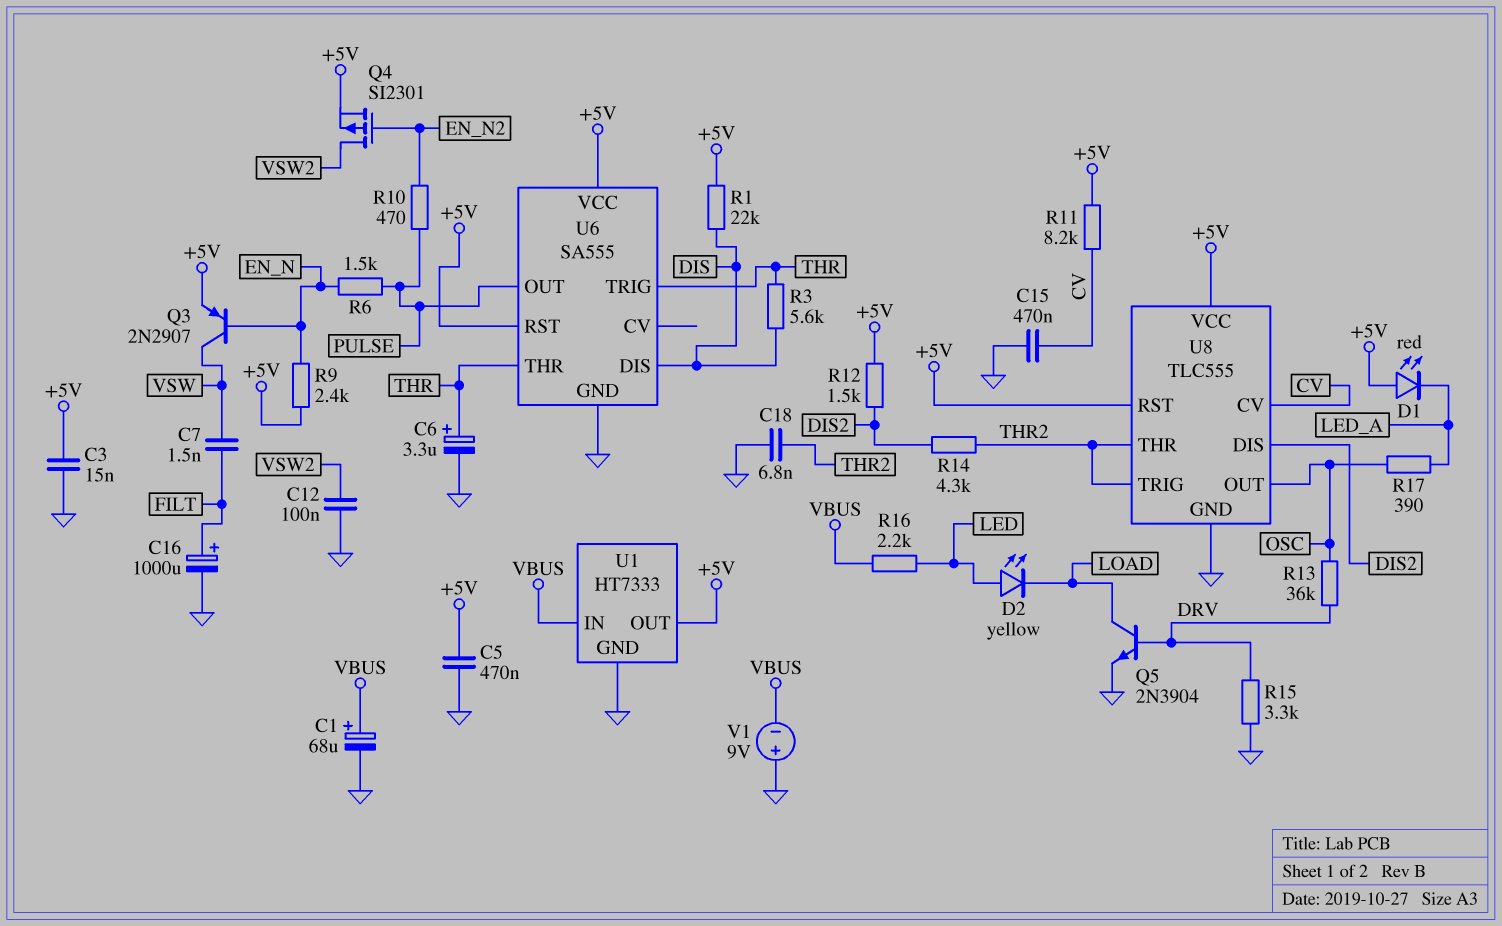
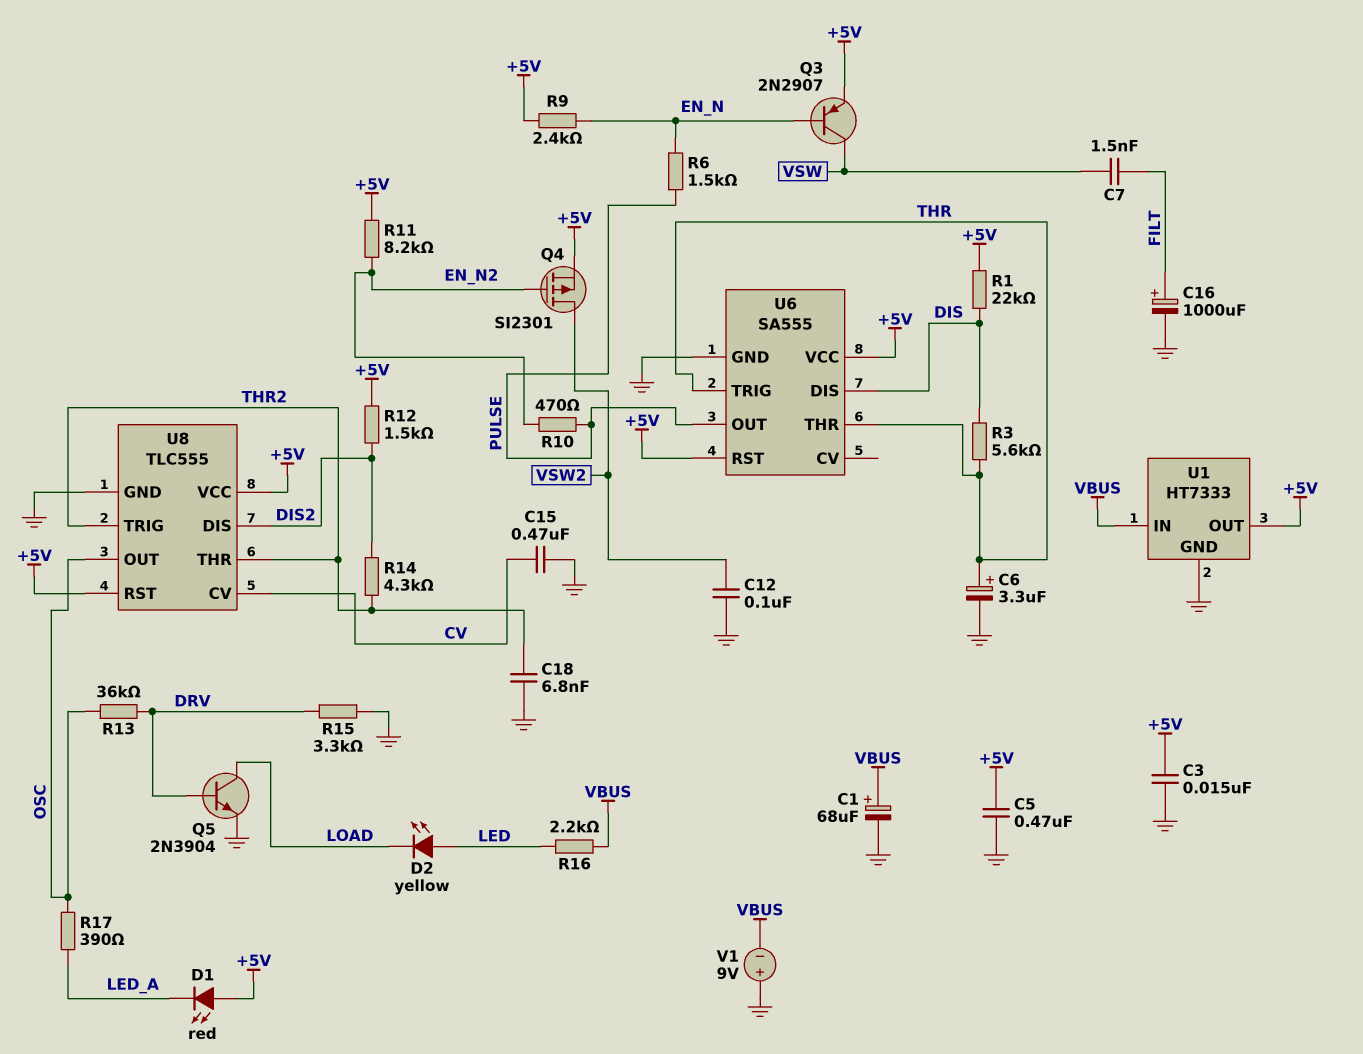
R11: 8.2k (+5V, CV) -> 8.2k (+5V, EN_N2)

